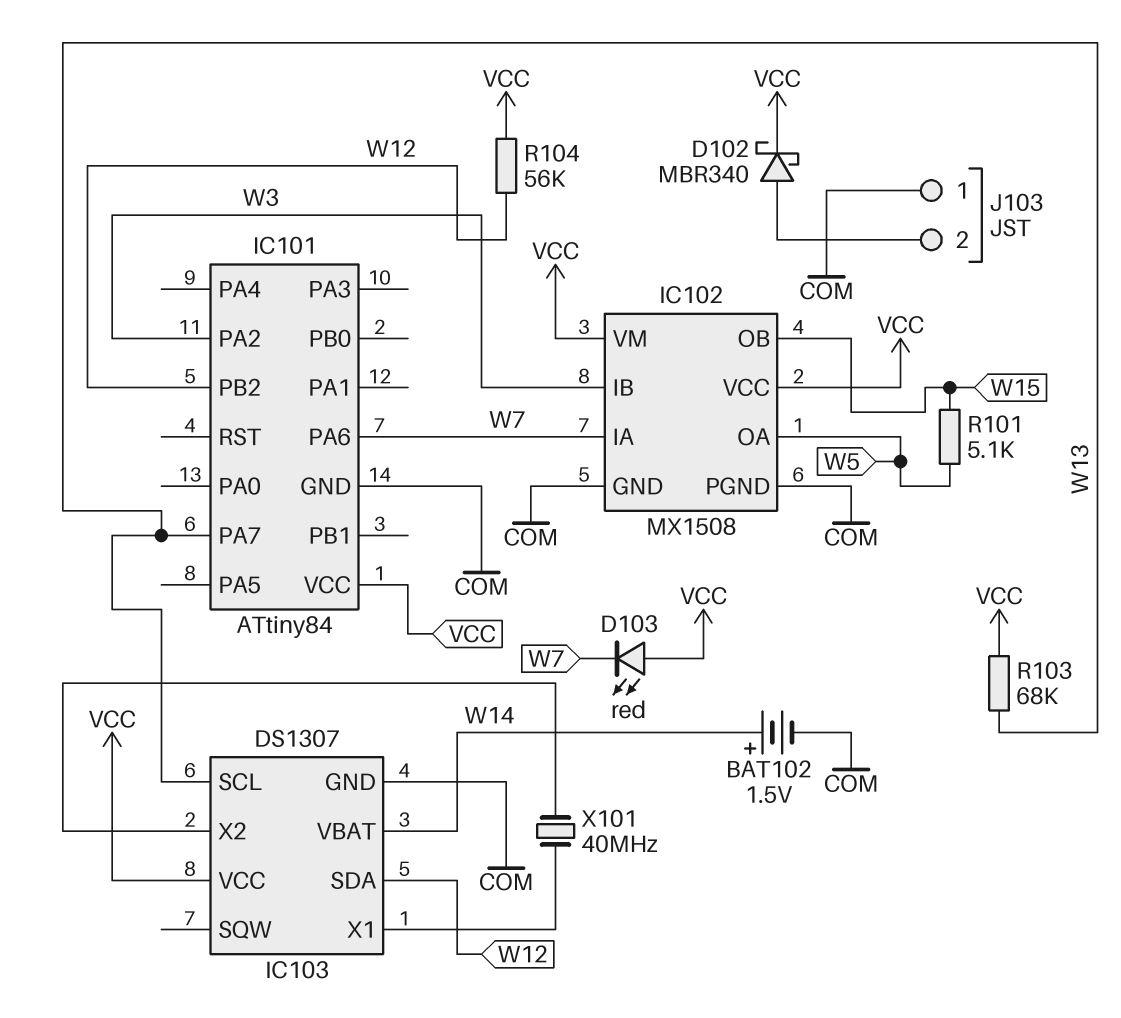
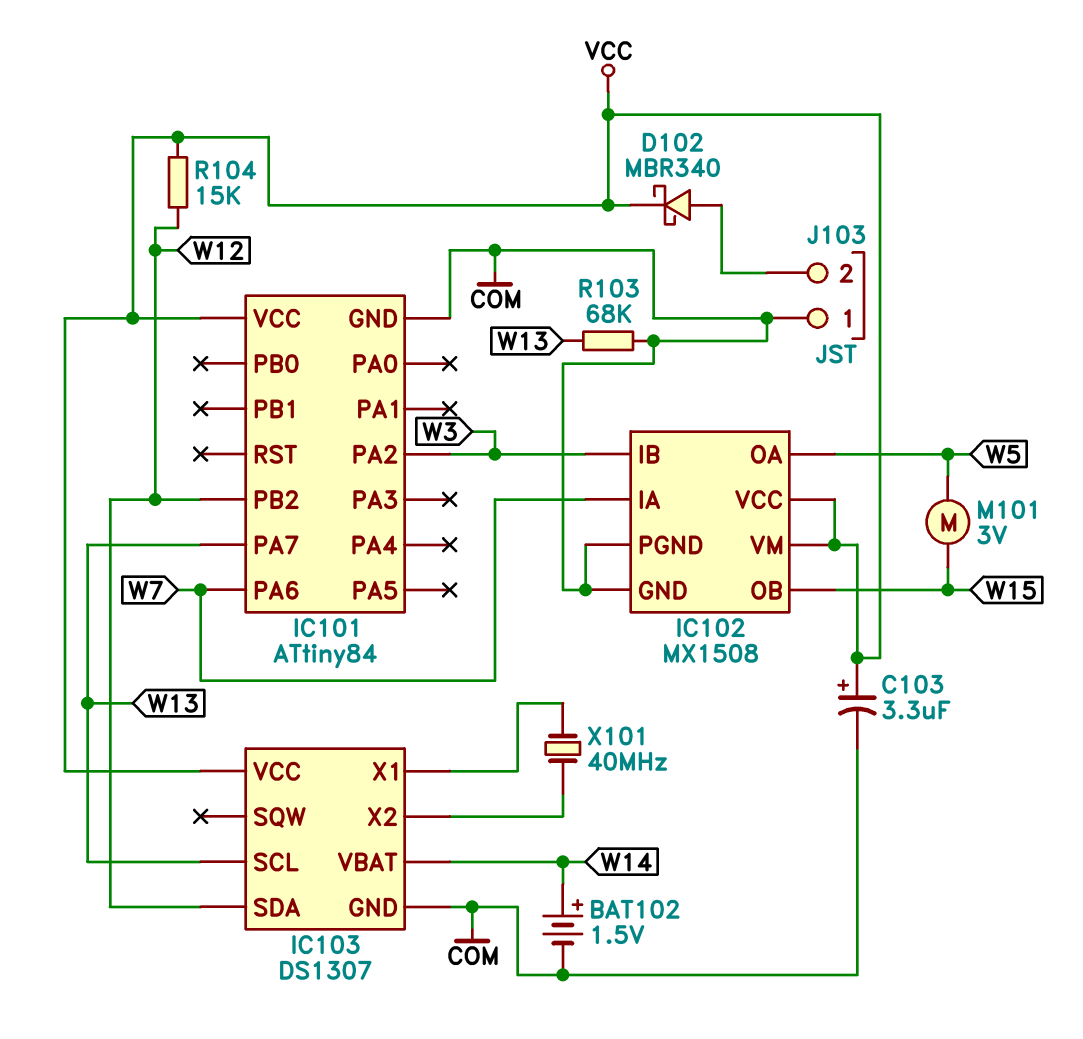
C103: none -> 3.3uF (plus VCC, minus COM)
D103: LED red (A VCC, K W7) -> none
M101: none -> motor 3V (W5, W15)
R101: 5.1k (W5, W15) -> none
R103: 68k (VCC, W13) -> 68k (COM, W13)
R104: 56k (VCC, W12) -> 15k (VCC, W12)

